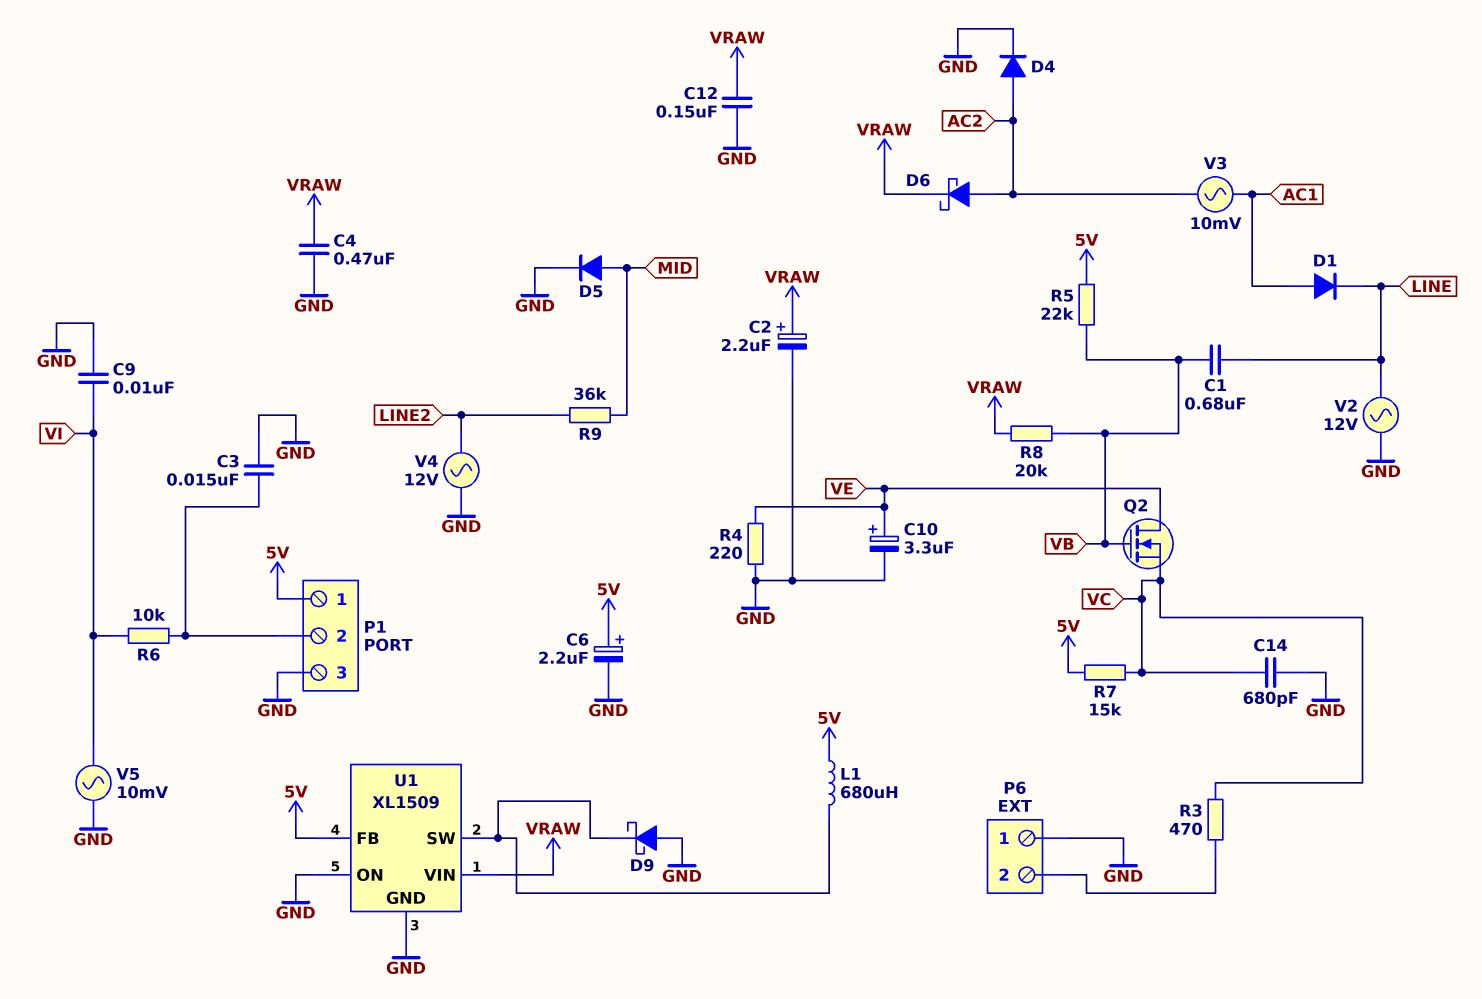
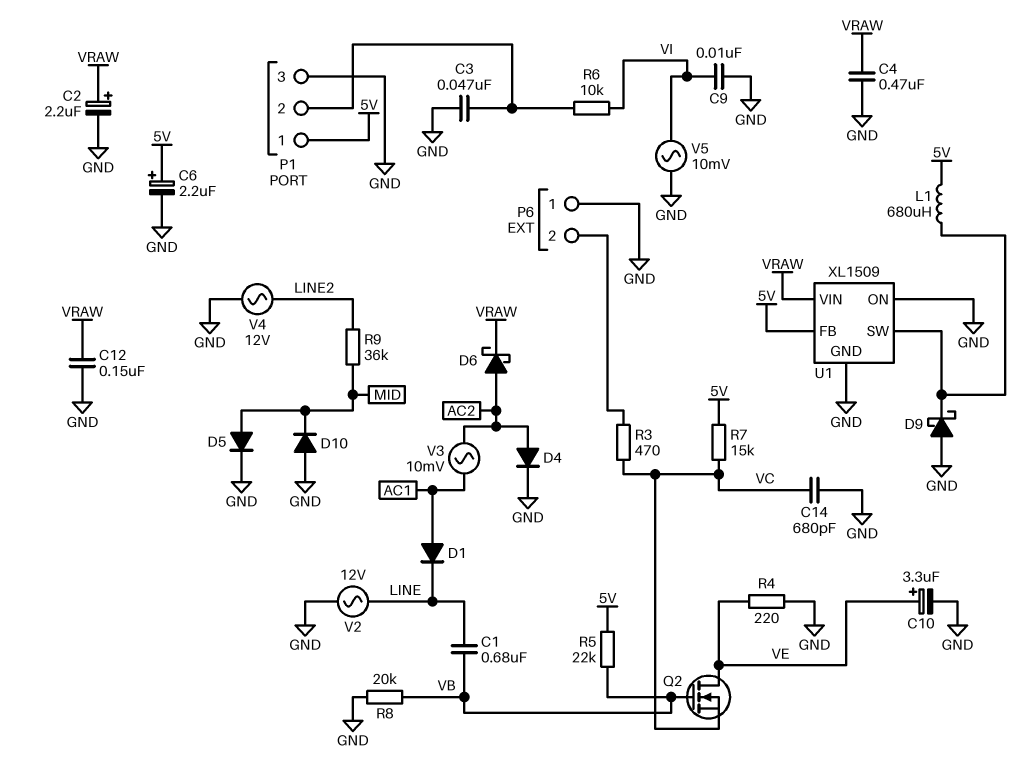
C3: 15nF (GND, P1/2) -> 47nF (GND, P1/2)
D10: none -> diode (A GND, K MID)
R8: 20k (VB, VRAW) -> 20k (GND, VB)

